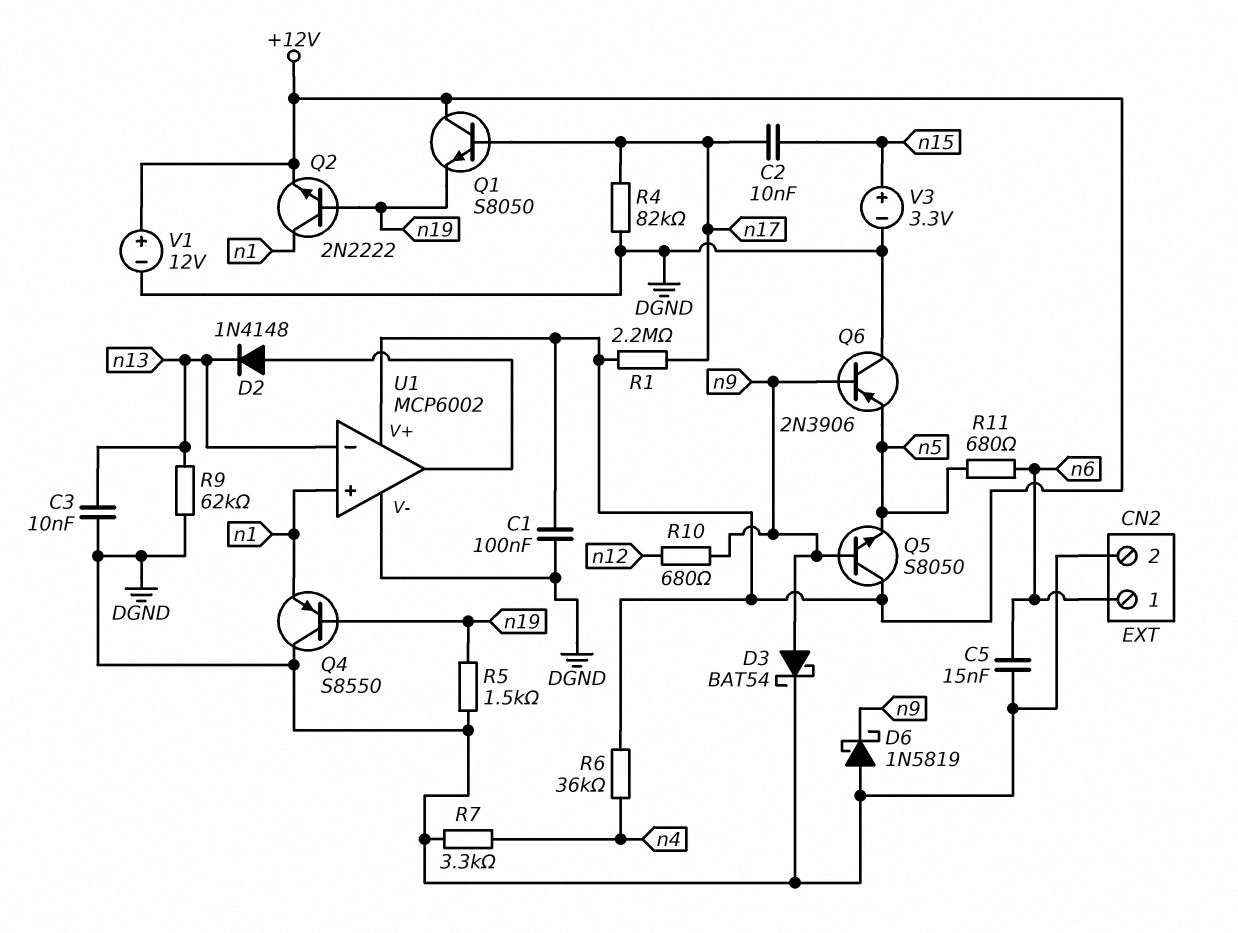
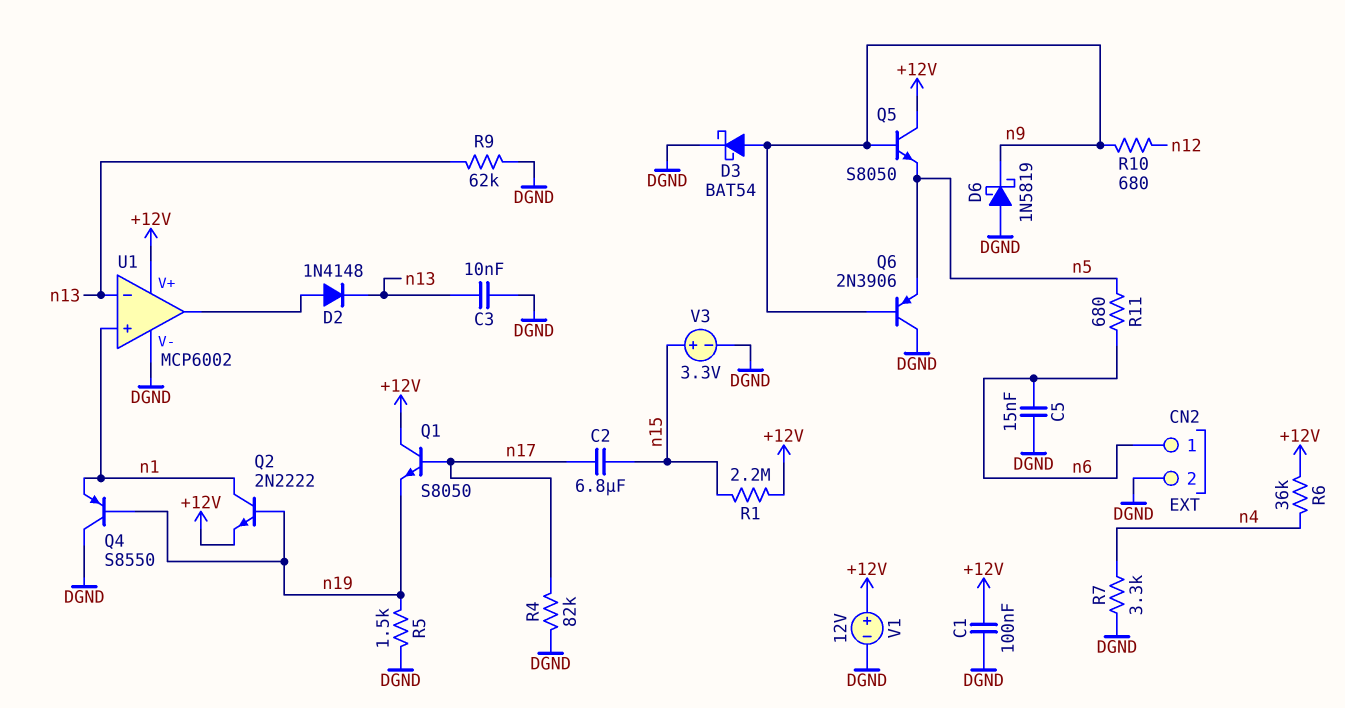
C2: 10nF (n15, n17) -> 6.8uF (n15, n17)
R1: 2.2M (+12V, n17) -> 2.2M (+12V, n15)

